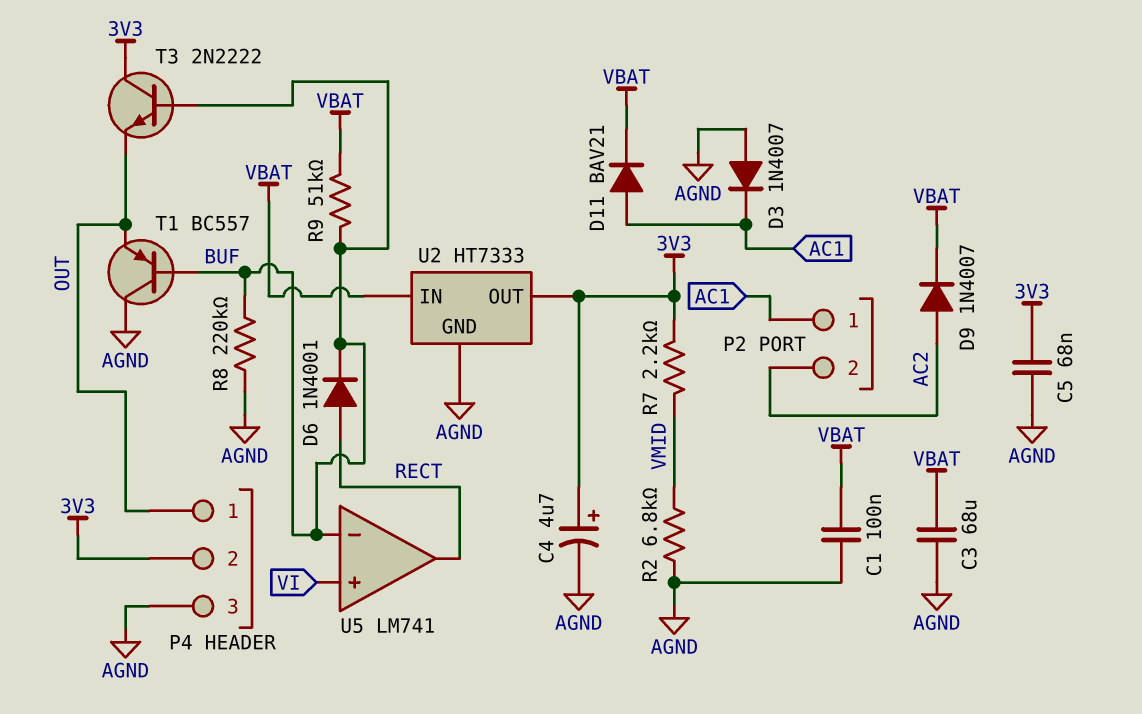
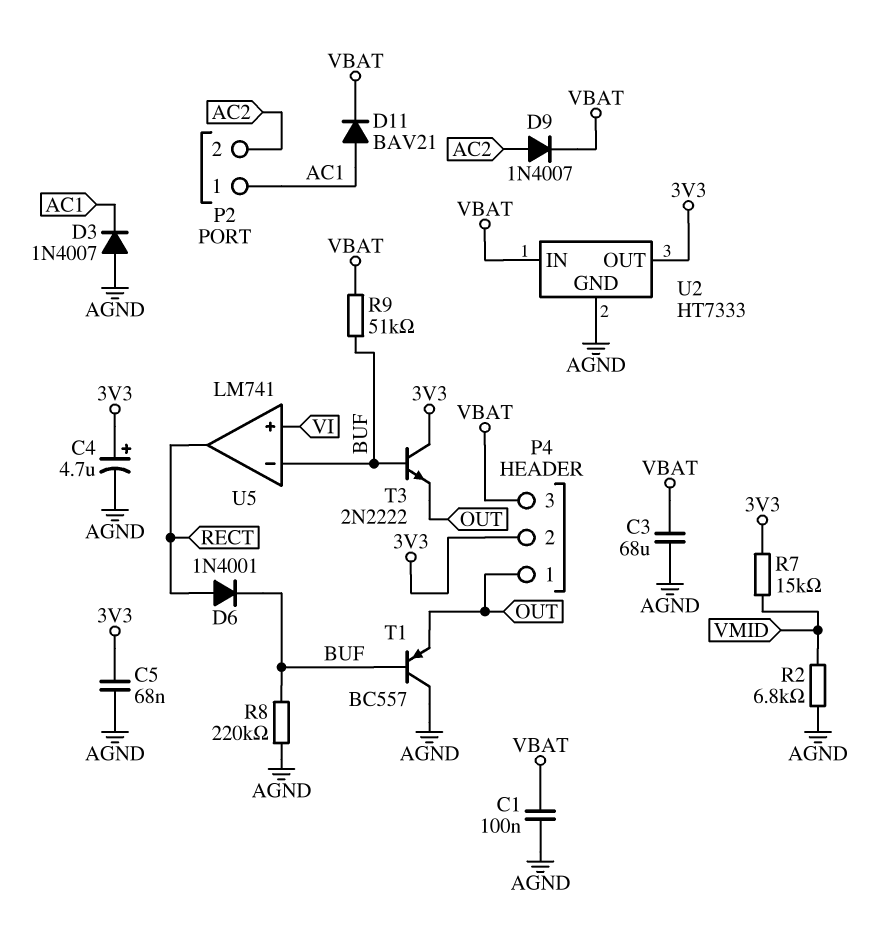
P4 pin 3: AGND -> VBAT
R7: 2.2k (3V3, VMID) -> 15k (3V3, VMID)

